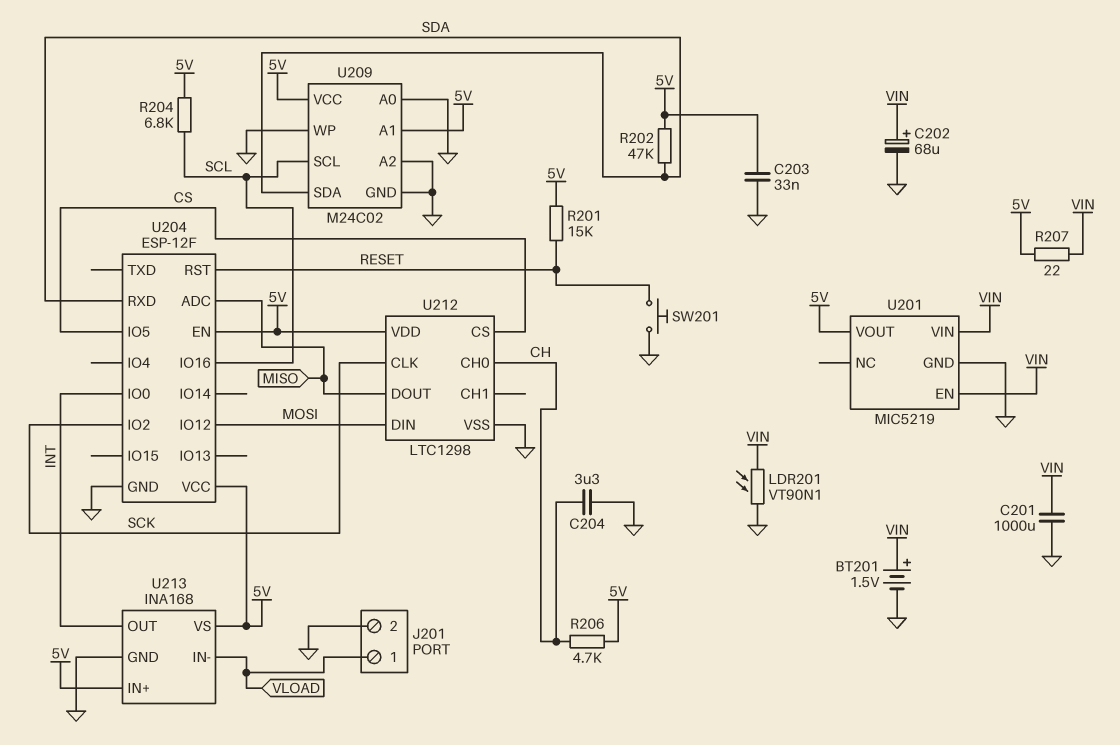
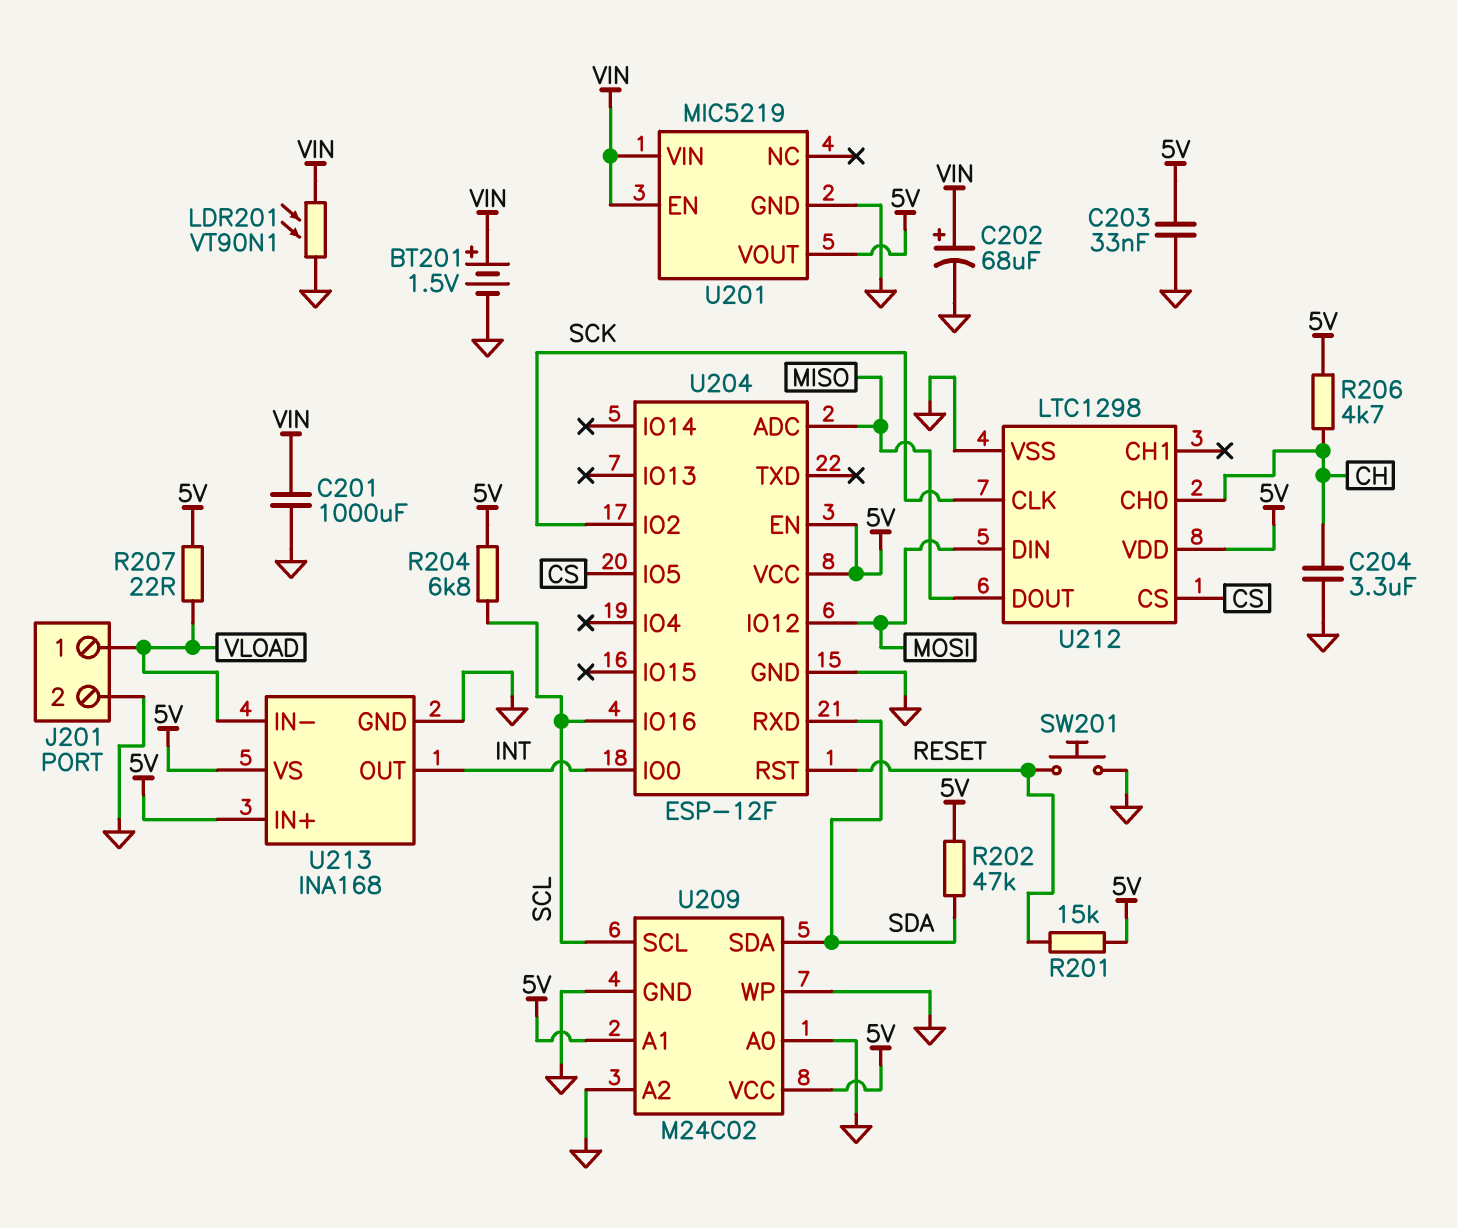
R207: 22 (5V, VIN) -> 22 (5V, VLOAD)

